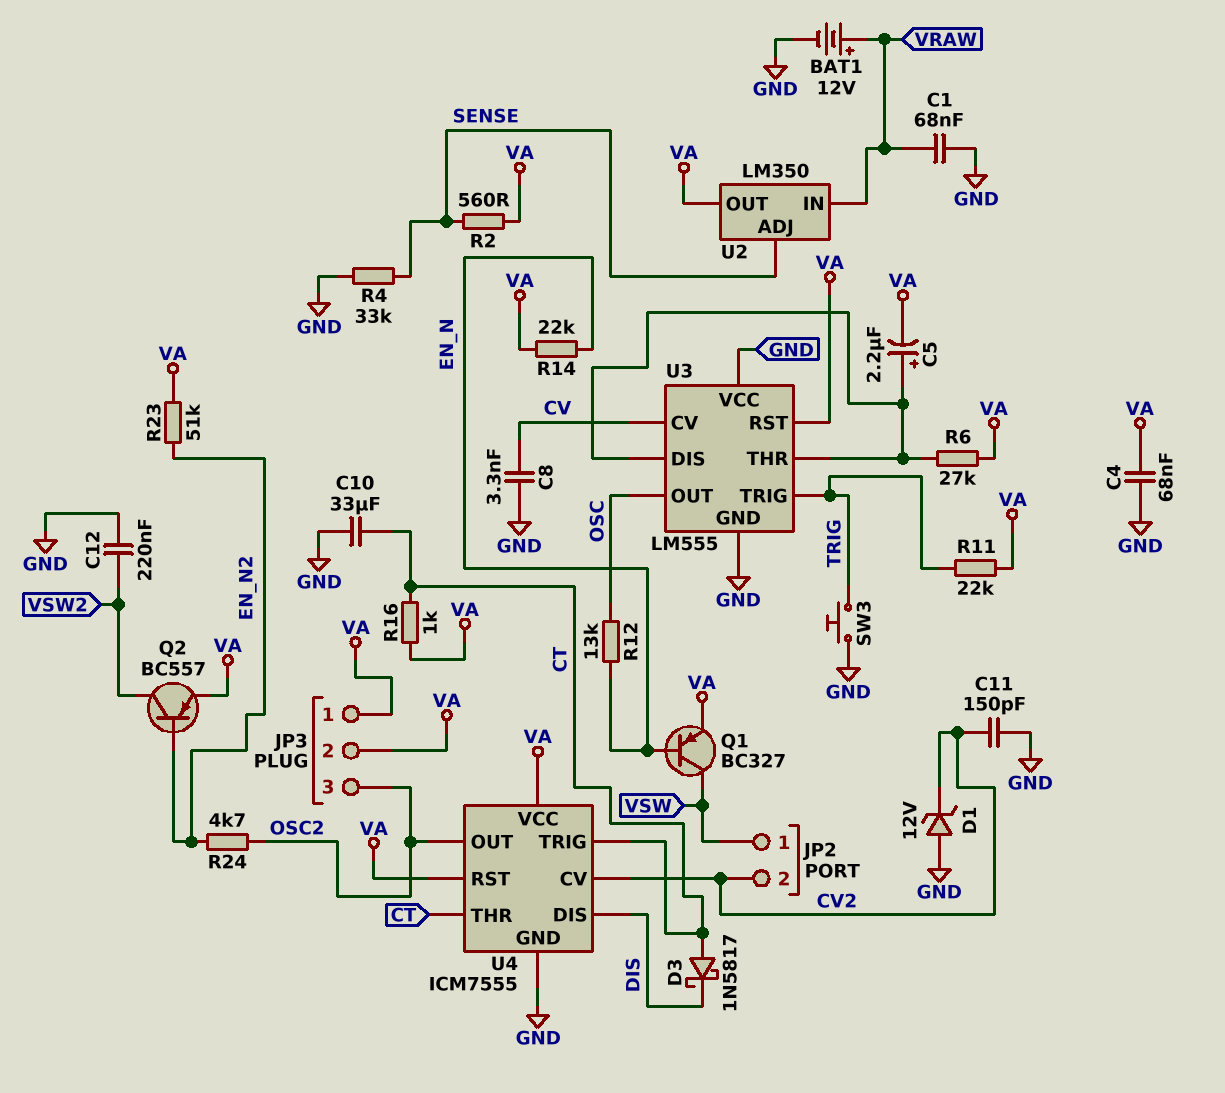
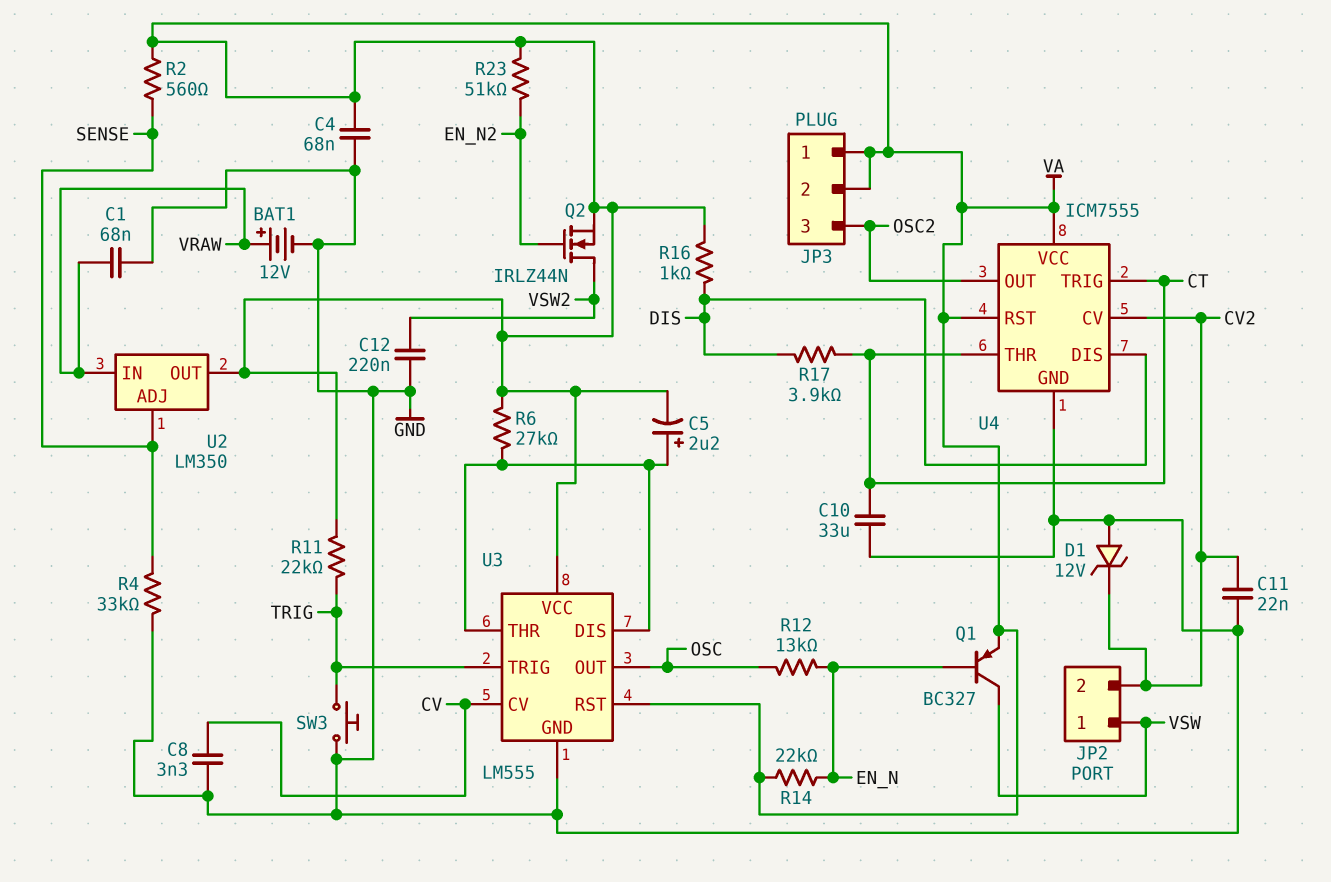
C11: 150pF (CV2, GND) -> 22nF (CV2, GND)
D3: schottky 1N5817 (A CT, K DIS) -> none
Q2: PNP BC557 (B EN_N2, C VSW2, E VA) -> NMOS IRLZ44N (G EN_N2, D VSW2, S VA)
R16: 1k (CT, VA) -> 1k (DIS, VA)
R17: none -> 3.9k (CT, DIS)
R24: 4.7k (EN_N2, OSC2) -> none
U3 pin VCC: GND -> VA

